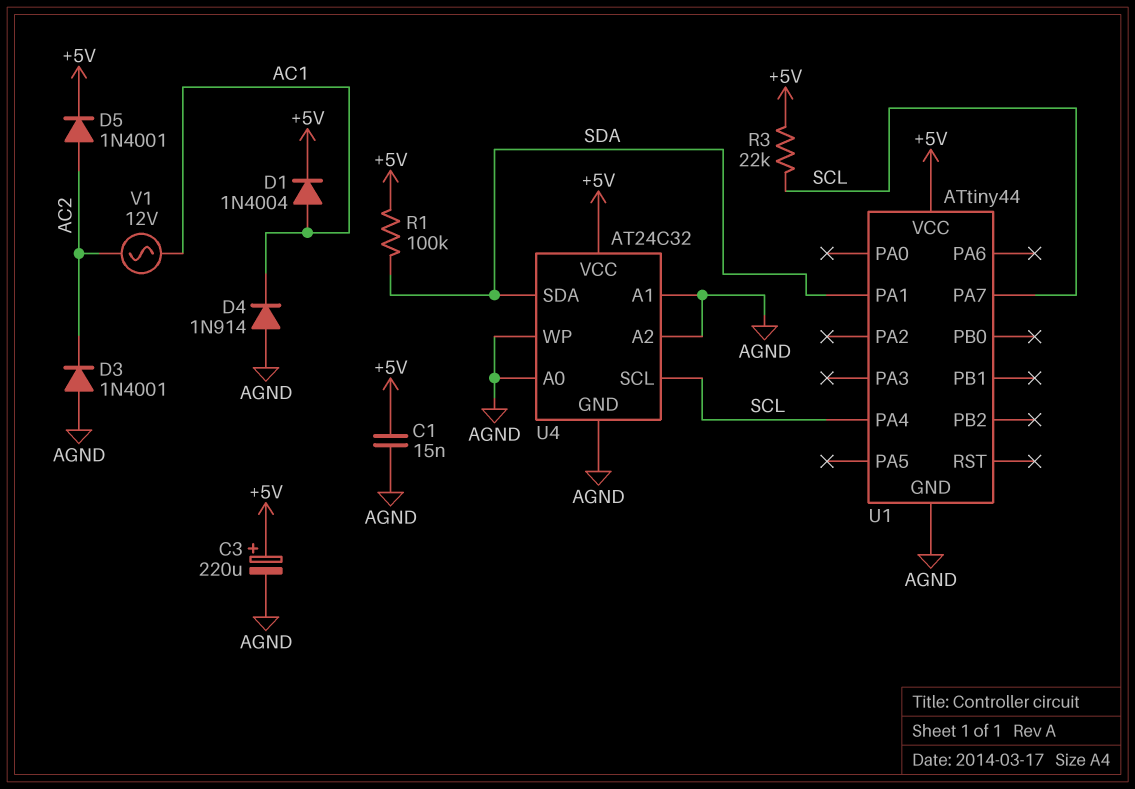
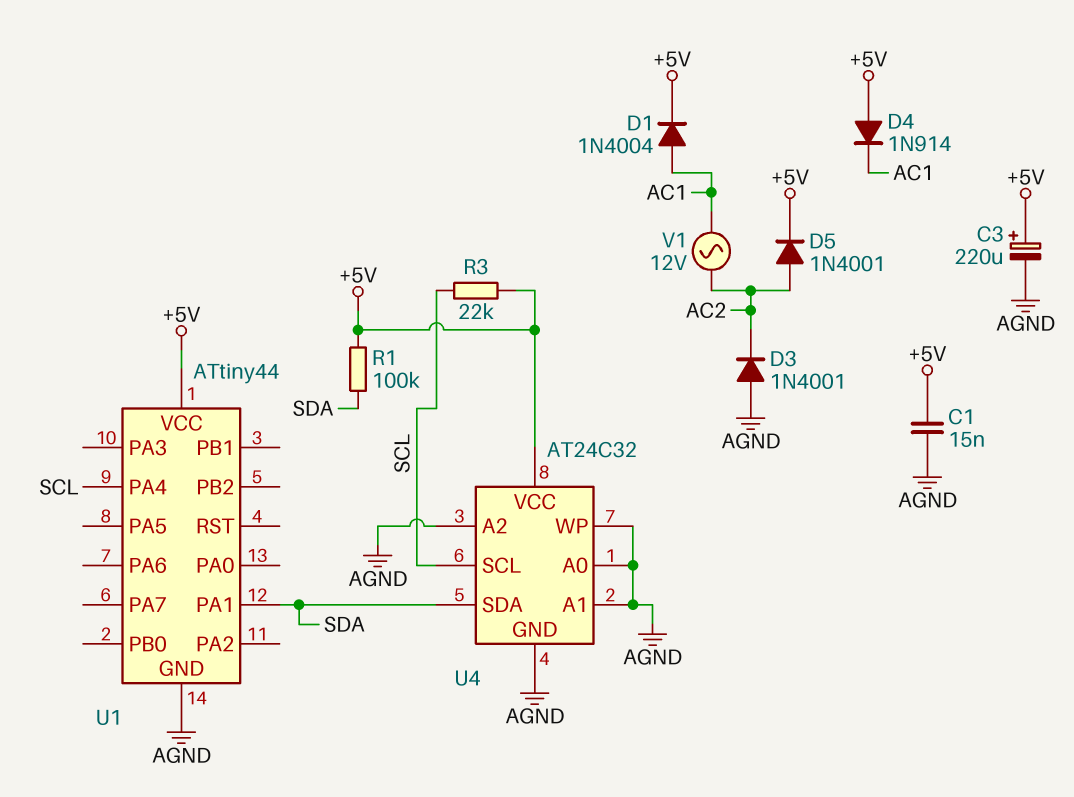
D4: diode 1N914 (A AGND, K AC1) -> diode 1N914 (A +5V, K AC1)
U1 pin PA7: SCL -> none

